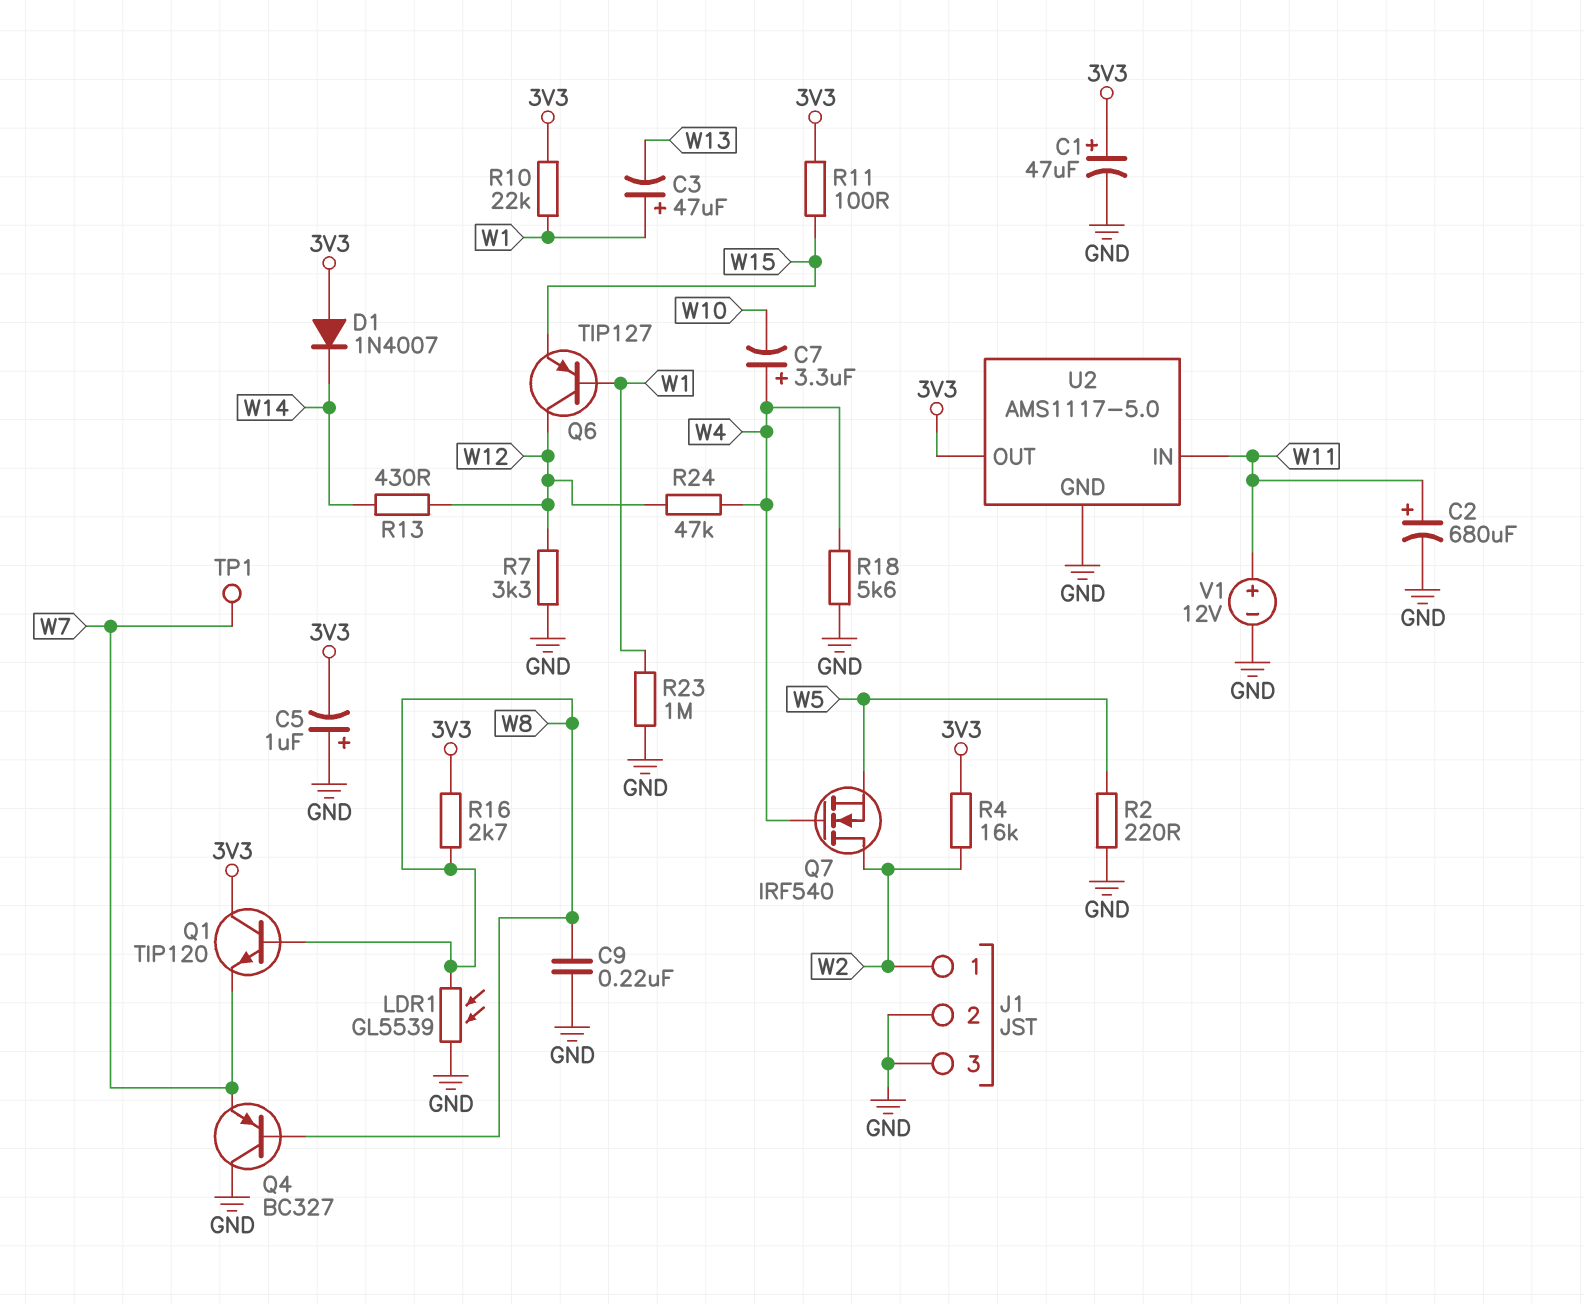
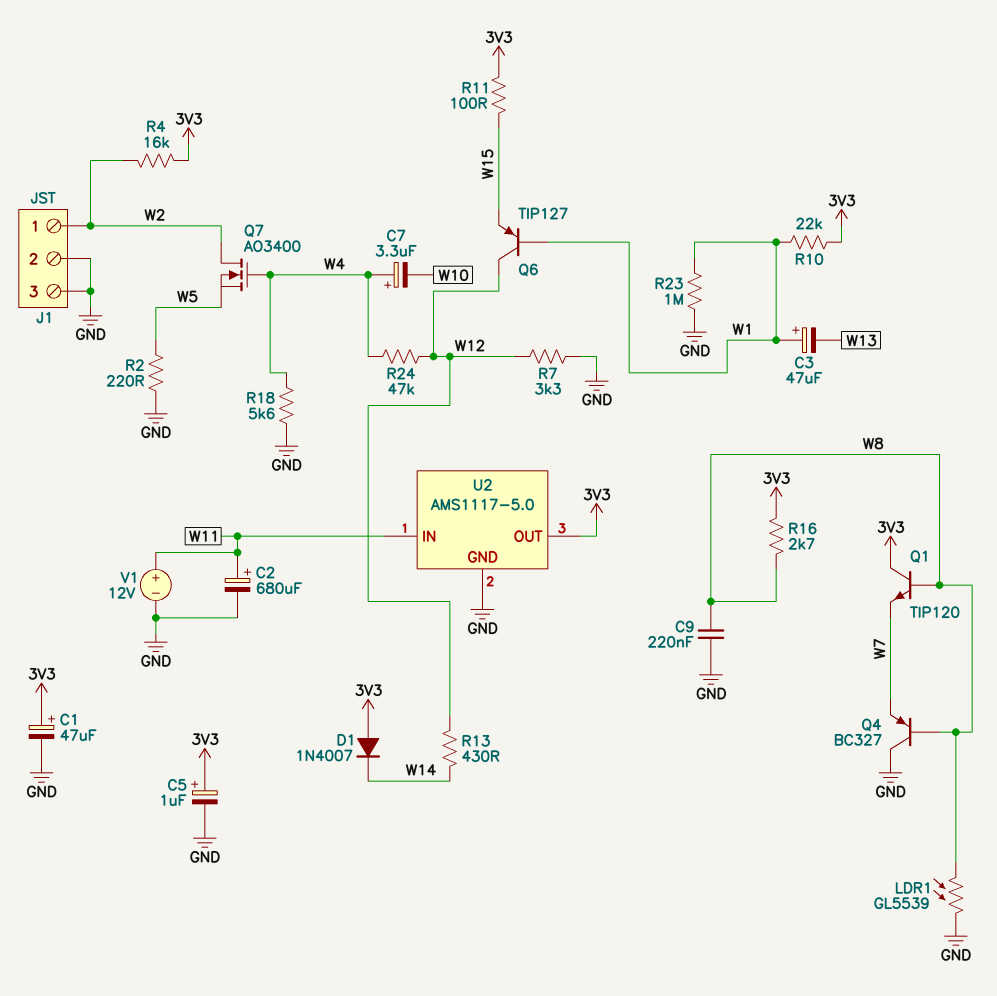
C5: 1uF (plus GND, minus 3V3) -> 1uF (plus 3V3, minus GND)
Q7: NMOS IRF540 (G W4, D W2, S W5) -> NMOS AO3400 (G W4, D W2, S W5)
TP1: test point (W7) -> none

